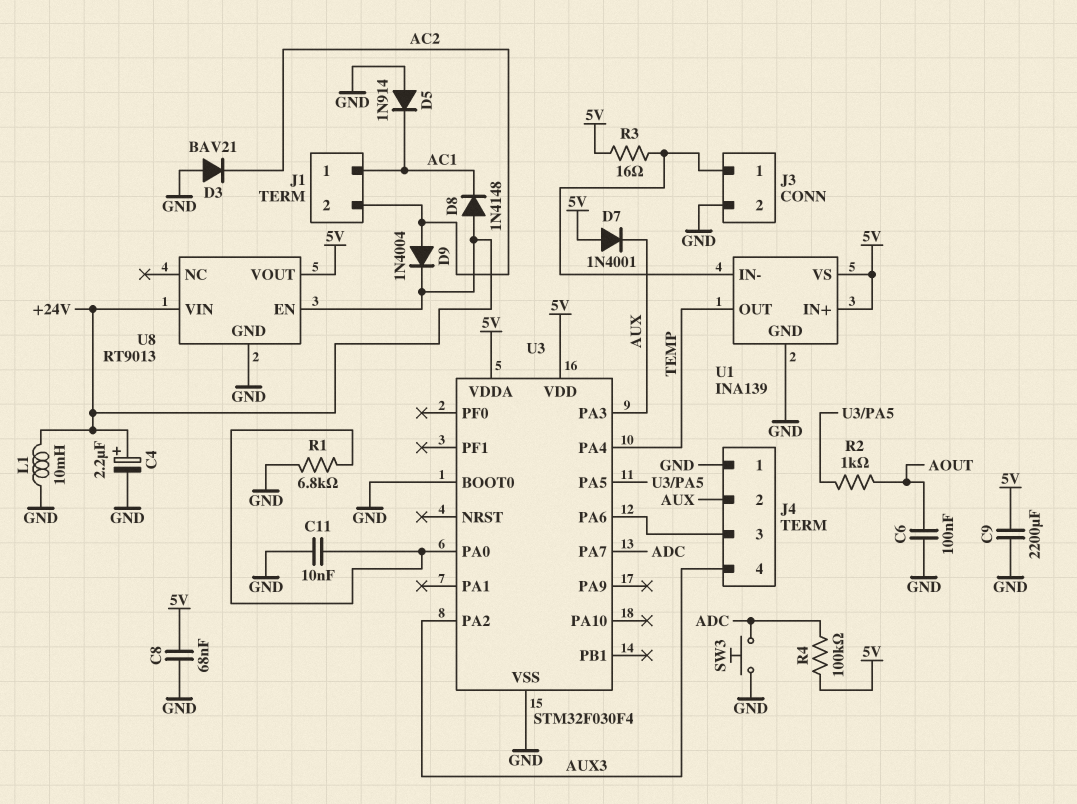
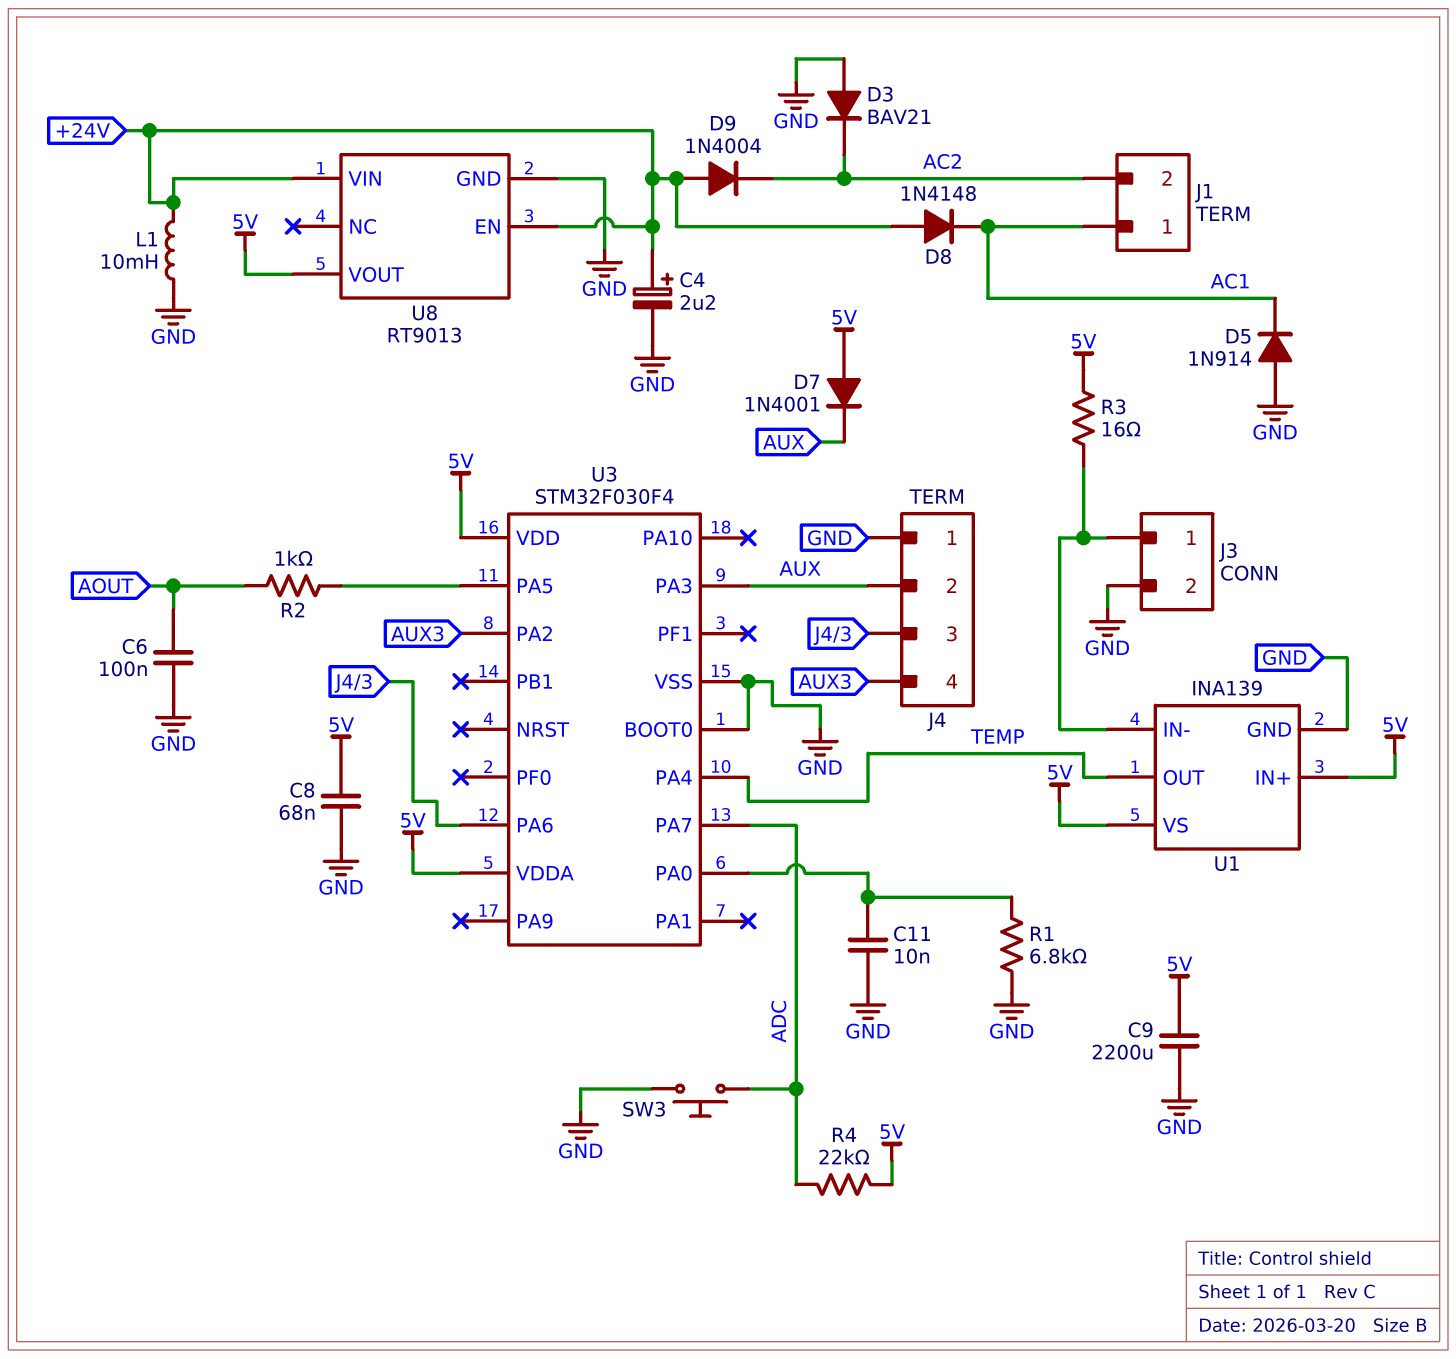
D9: diode 1N4004 (A AC2, K +24V) -> diode 1N4004 (A +24V, K AC2)
R4: 100k (5V, ADC) -> 22k (5V, ADC)

